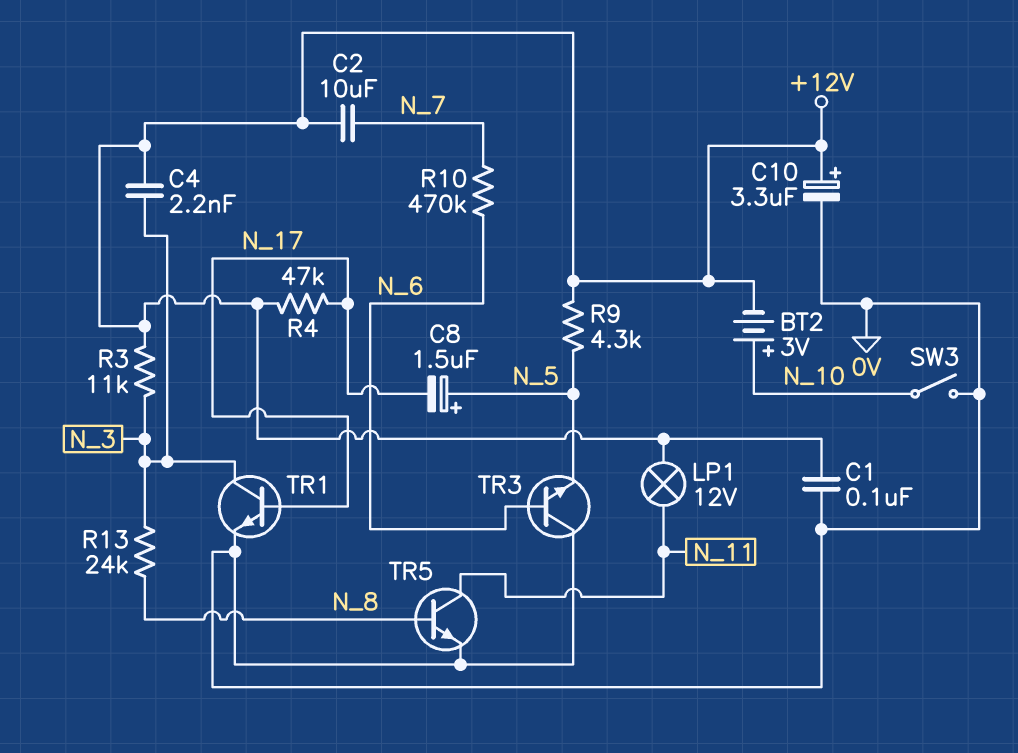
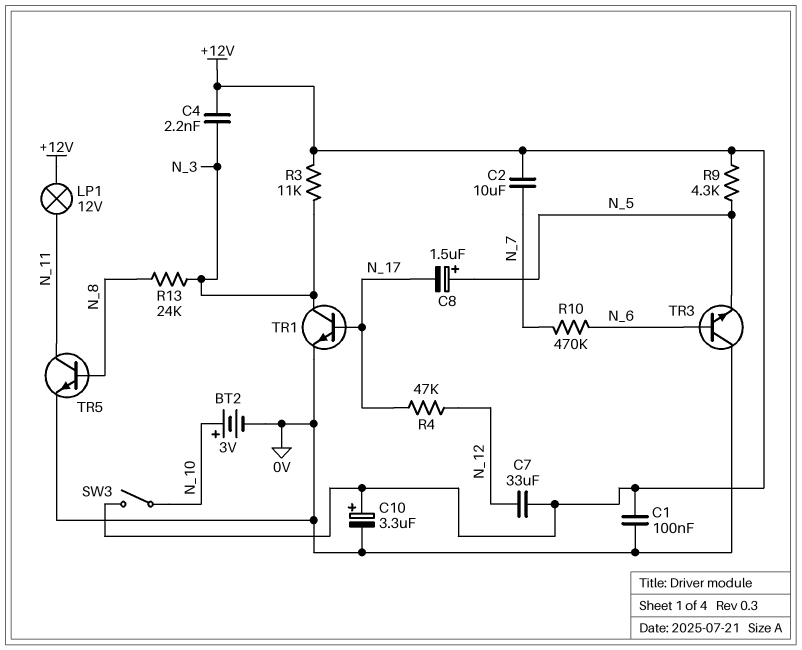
BT2: 3V (plus N_10, minus +12V) -> 3V (plus N_10, minus 0V)
C7: none -> 33uF (+12V, N_12)
R4: 47k (+12V, N_17) -> 47k (N_12, N_17)
SW3: switch (0V, N_10) -> switch (+12V, N_10)

